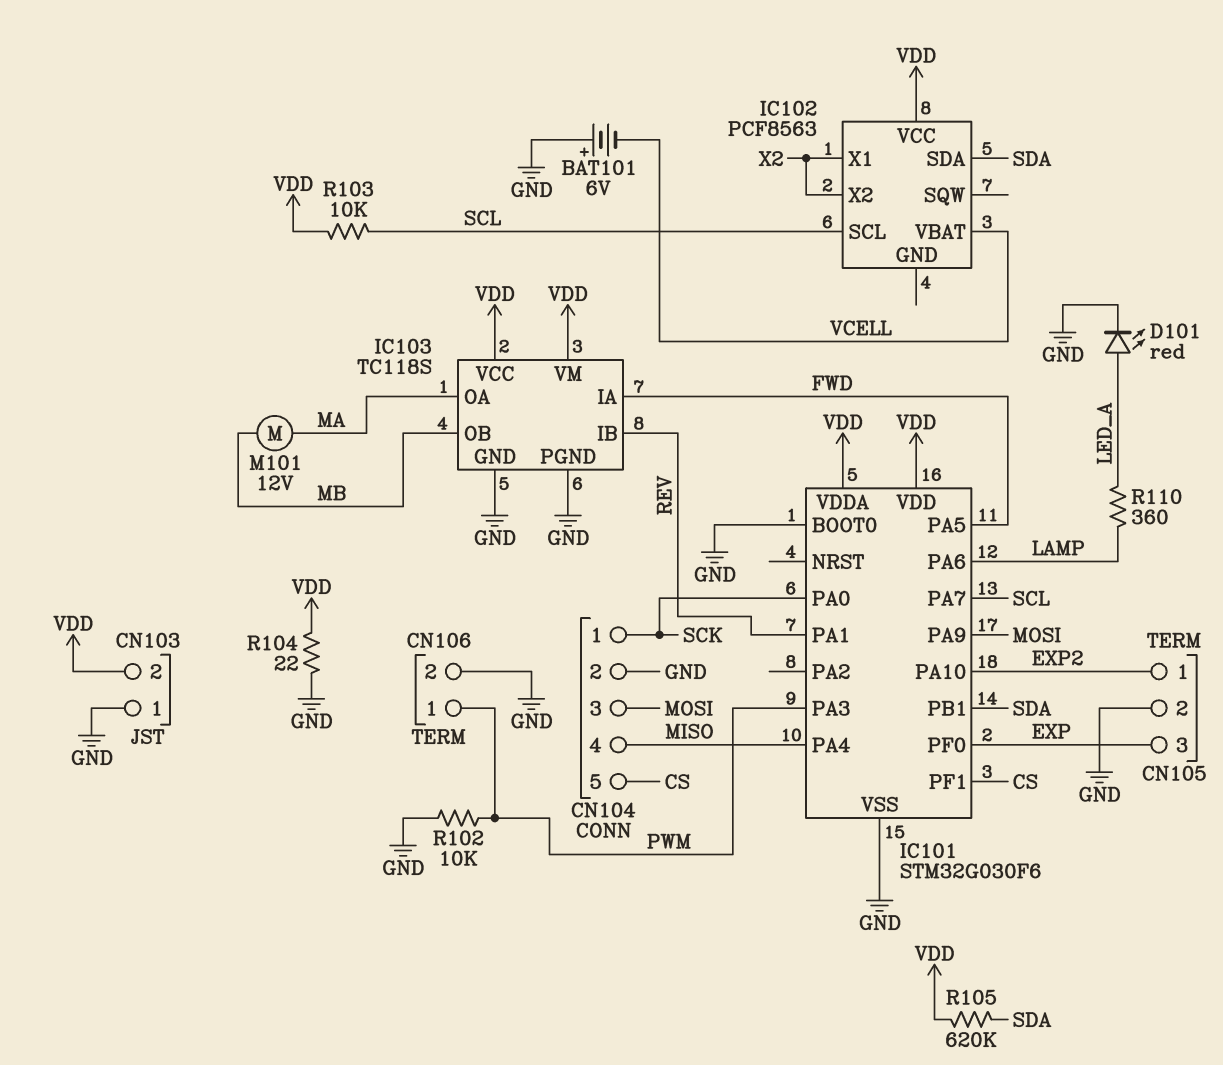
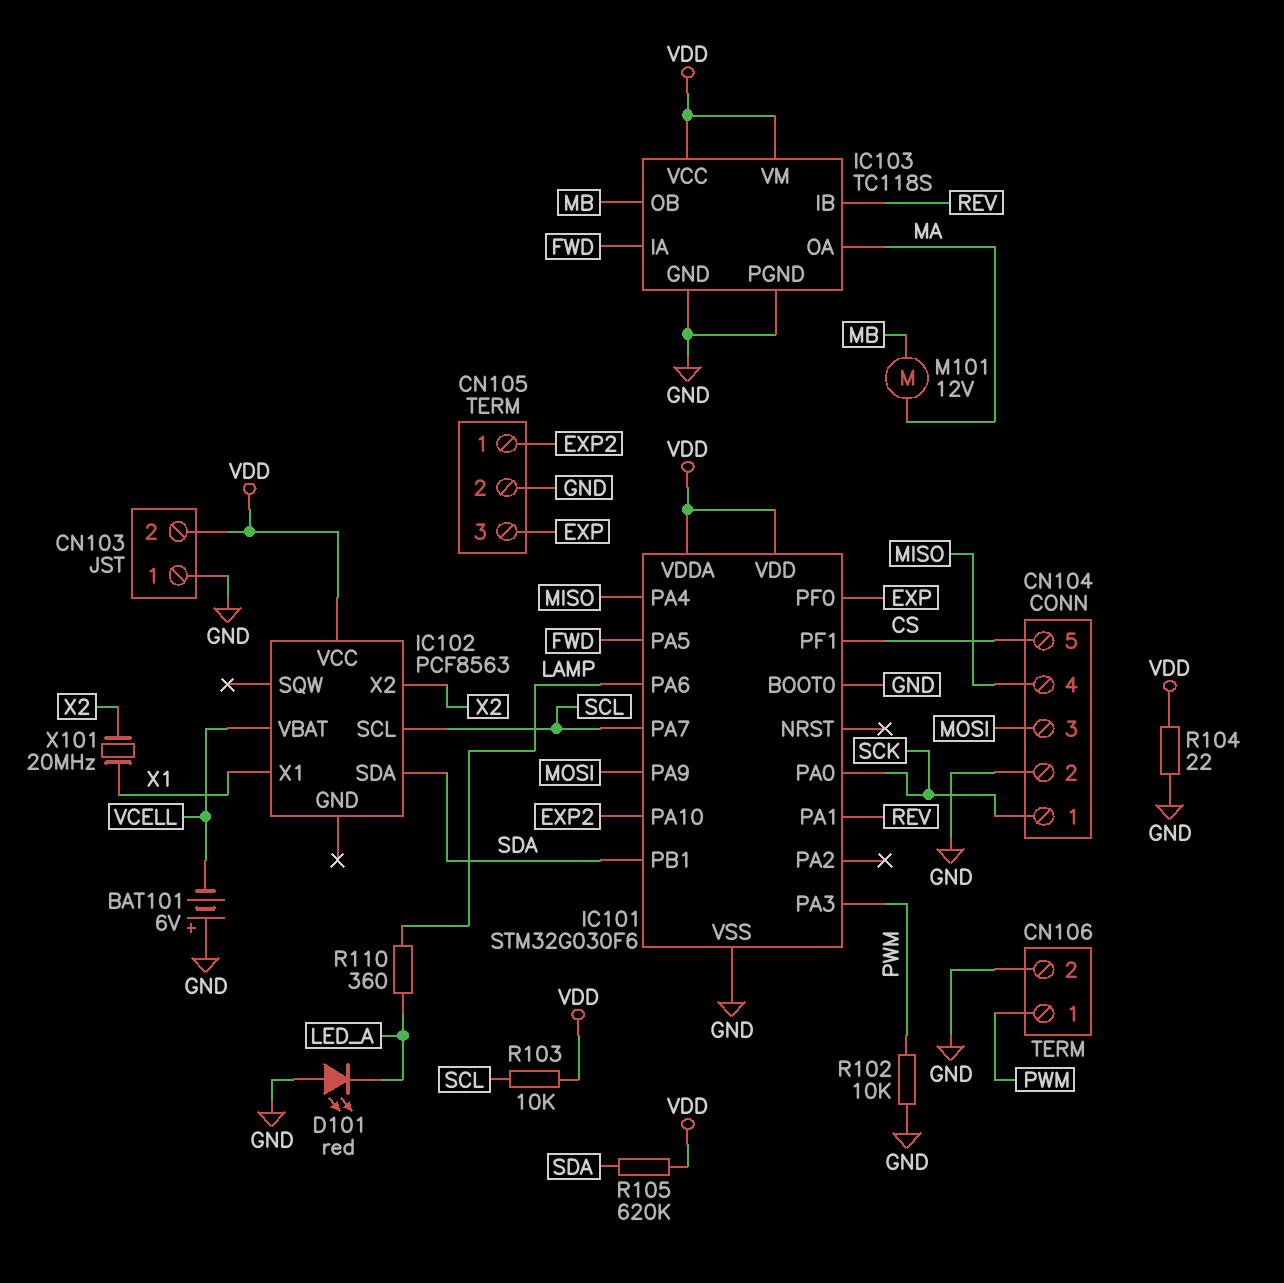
D101: LED red (A LED_A, K GND) -> LED red (A GND, K LED_A)
IC102 pin X1: X2 -> X1
X101: none -> 20MHz (X1, X2)

